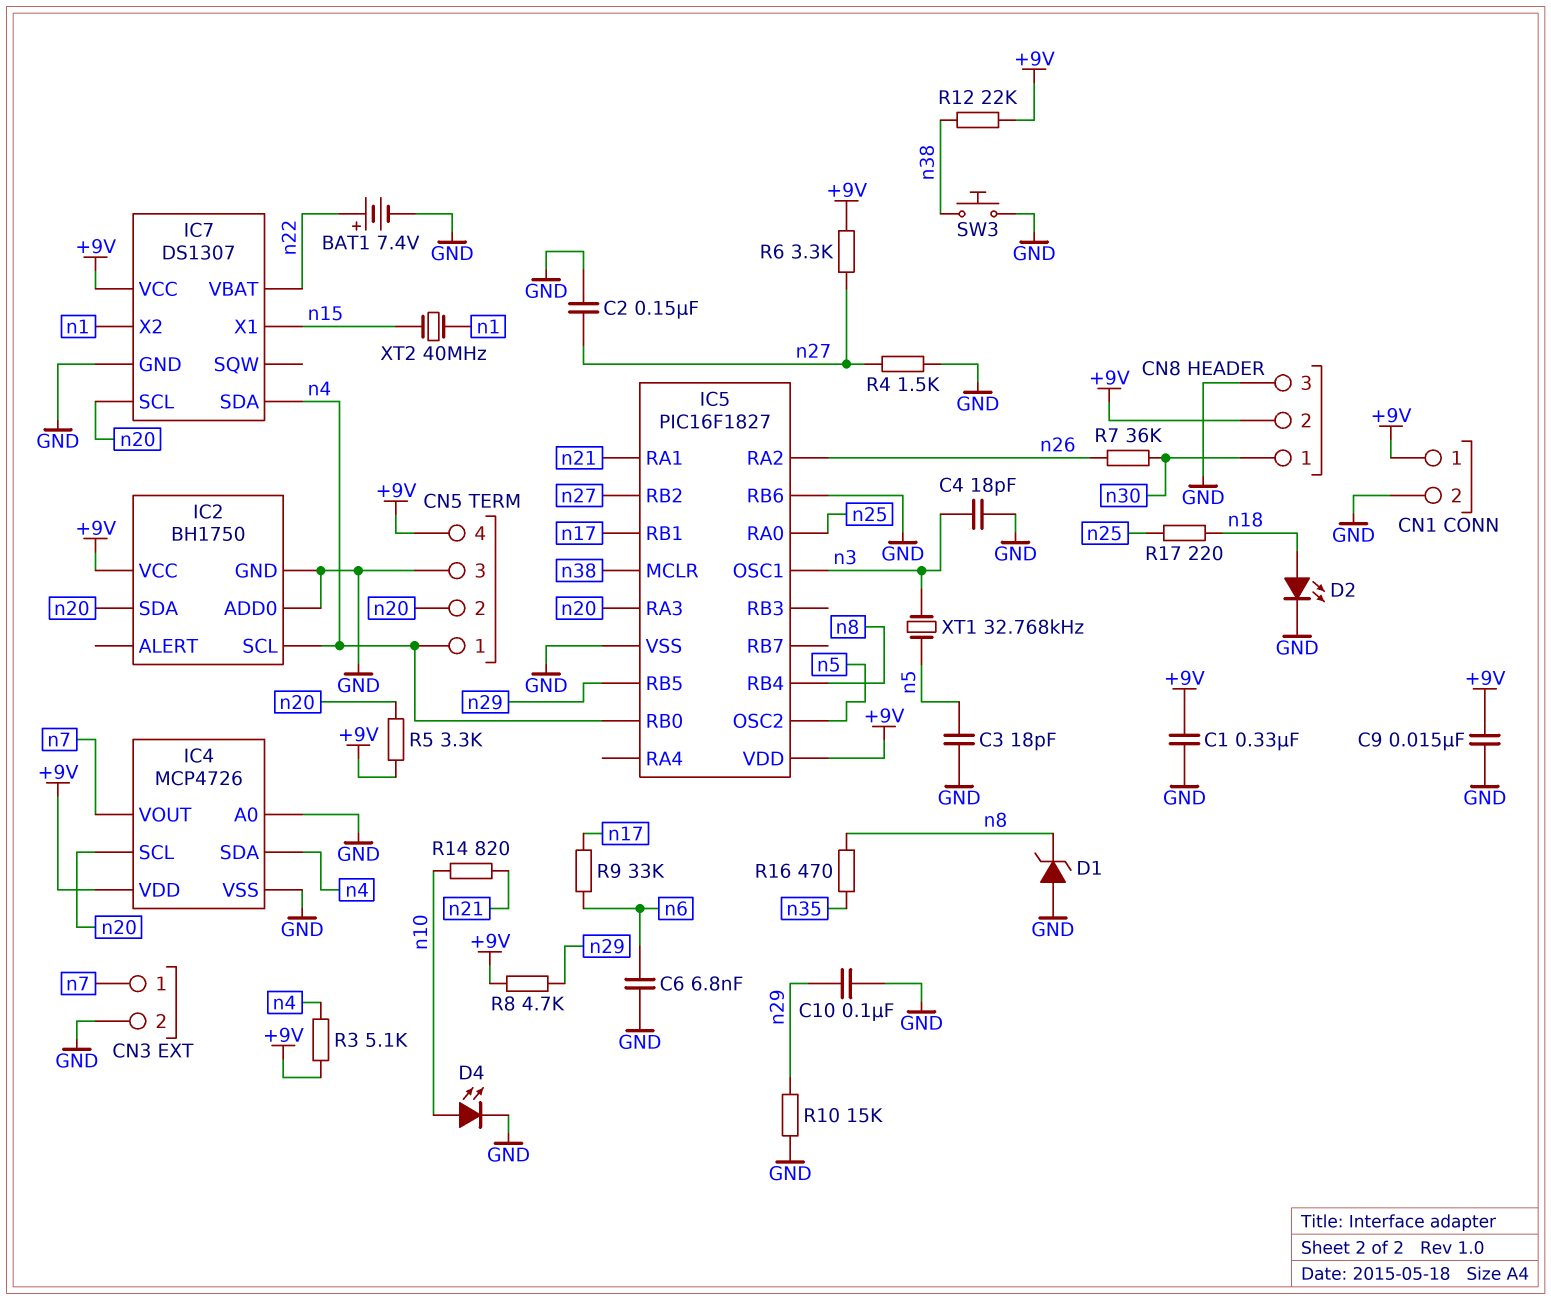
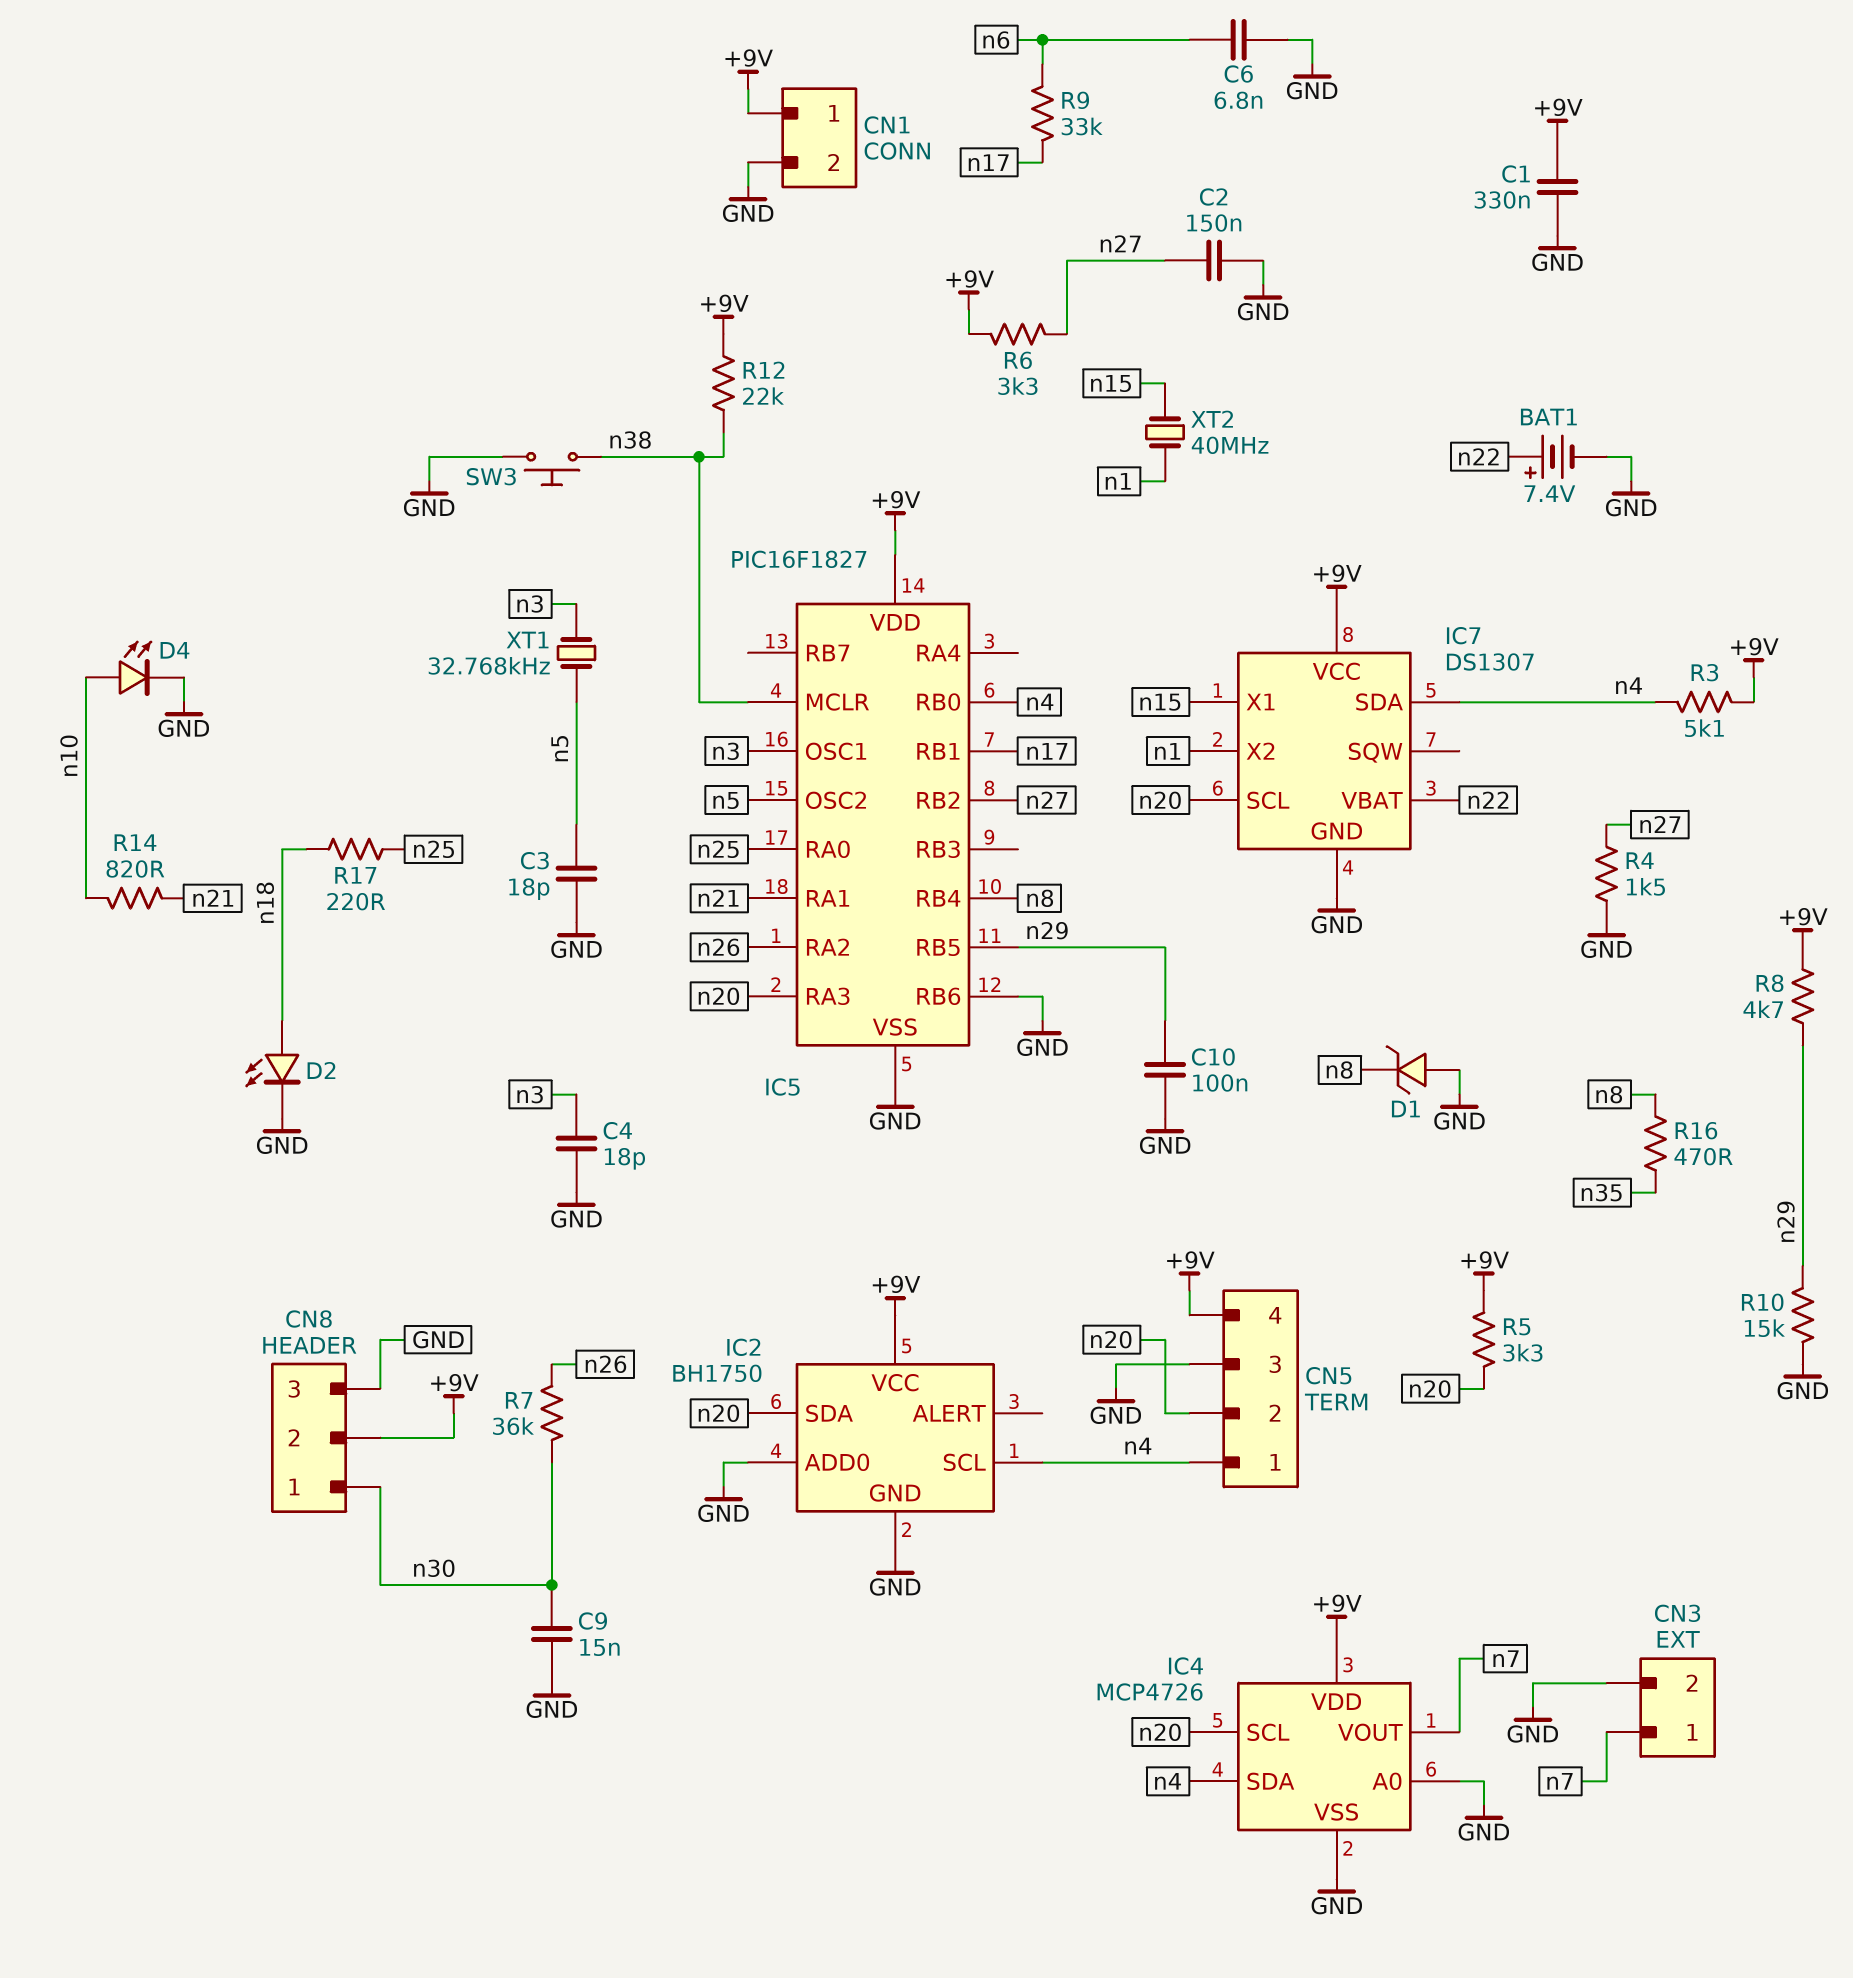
C9: 15nF (+9V, GND) -> 15nF (GND, n30)

